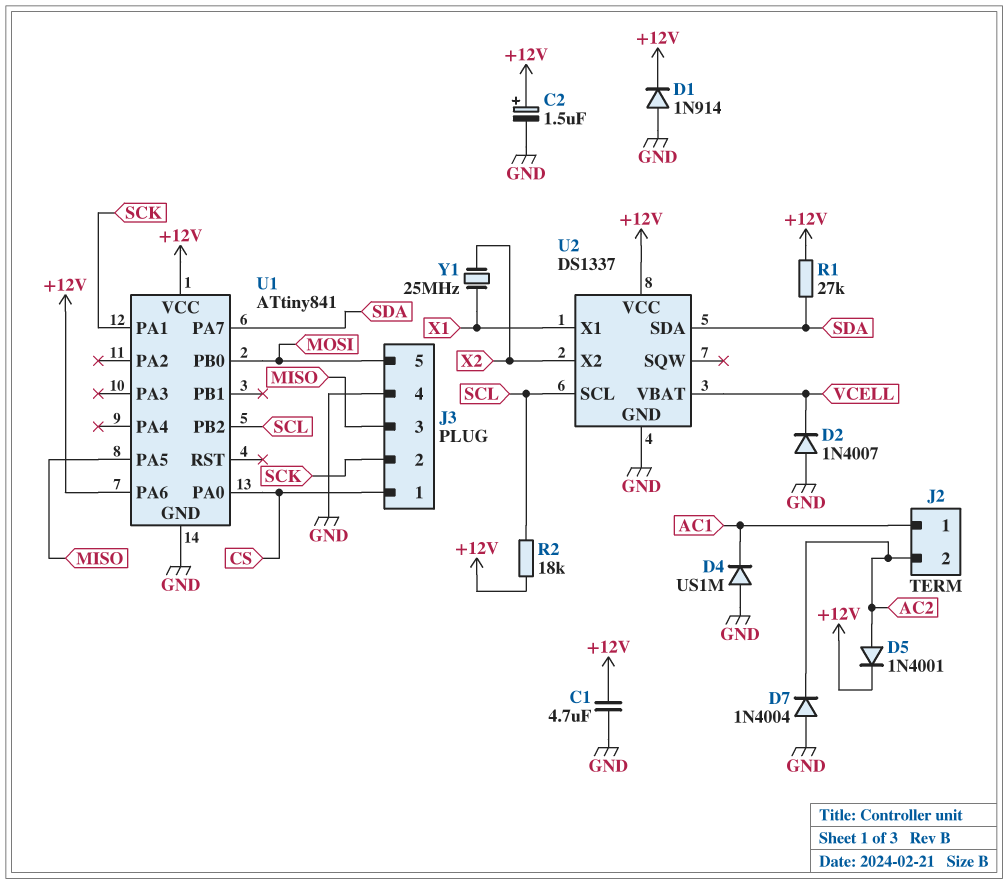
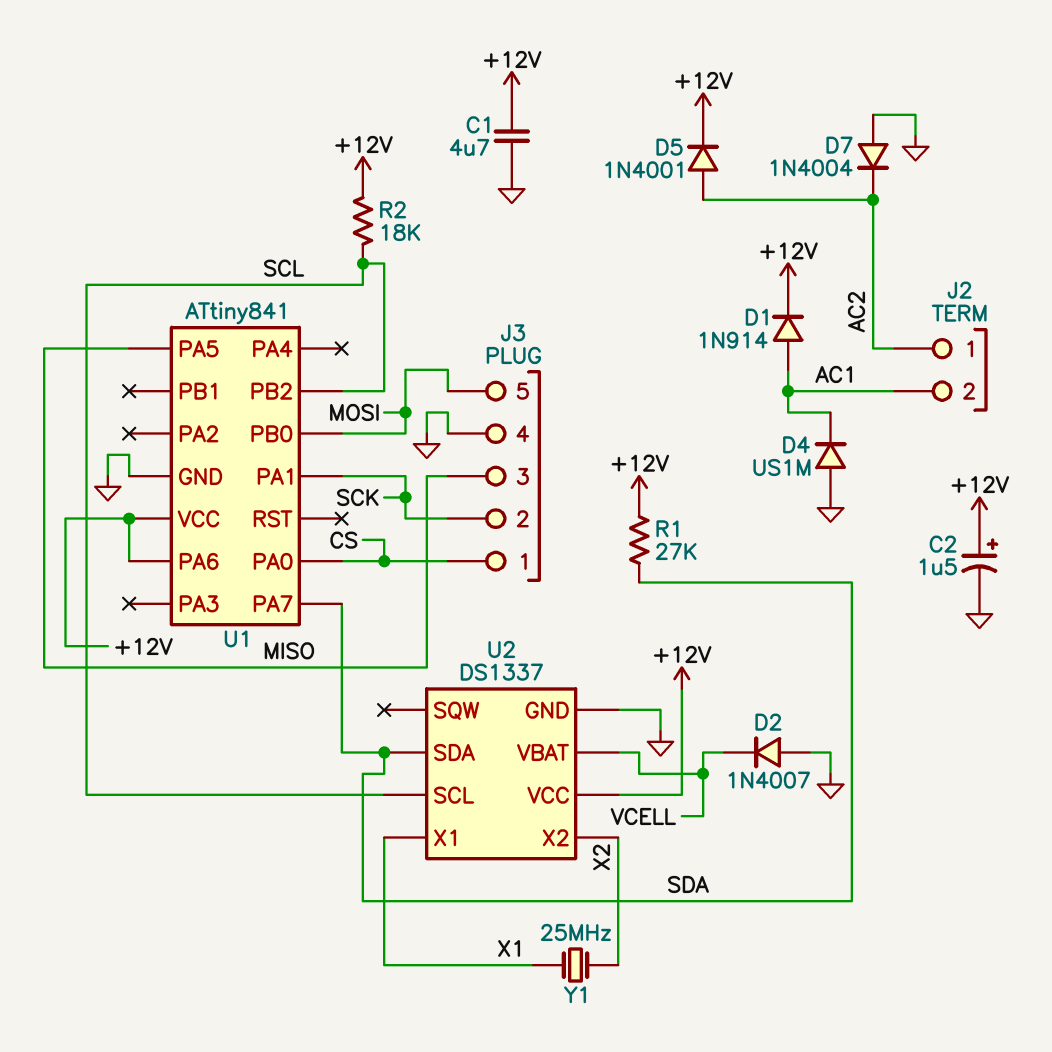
D1: diode 1N914 (A GND, K +12V) -> diode 1N914 (A AC1, K +12V)
J2 pin 1: AC1 -> AC2
J2 pin 2: AC2 -> AC1

